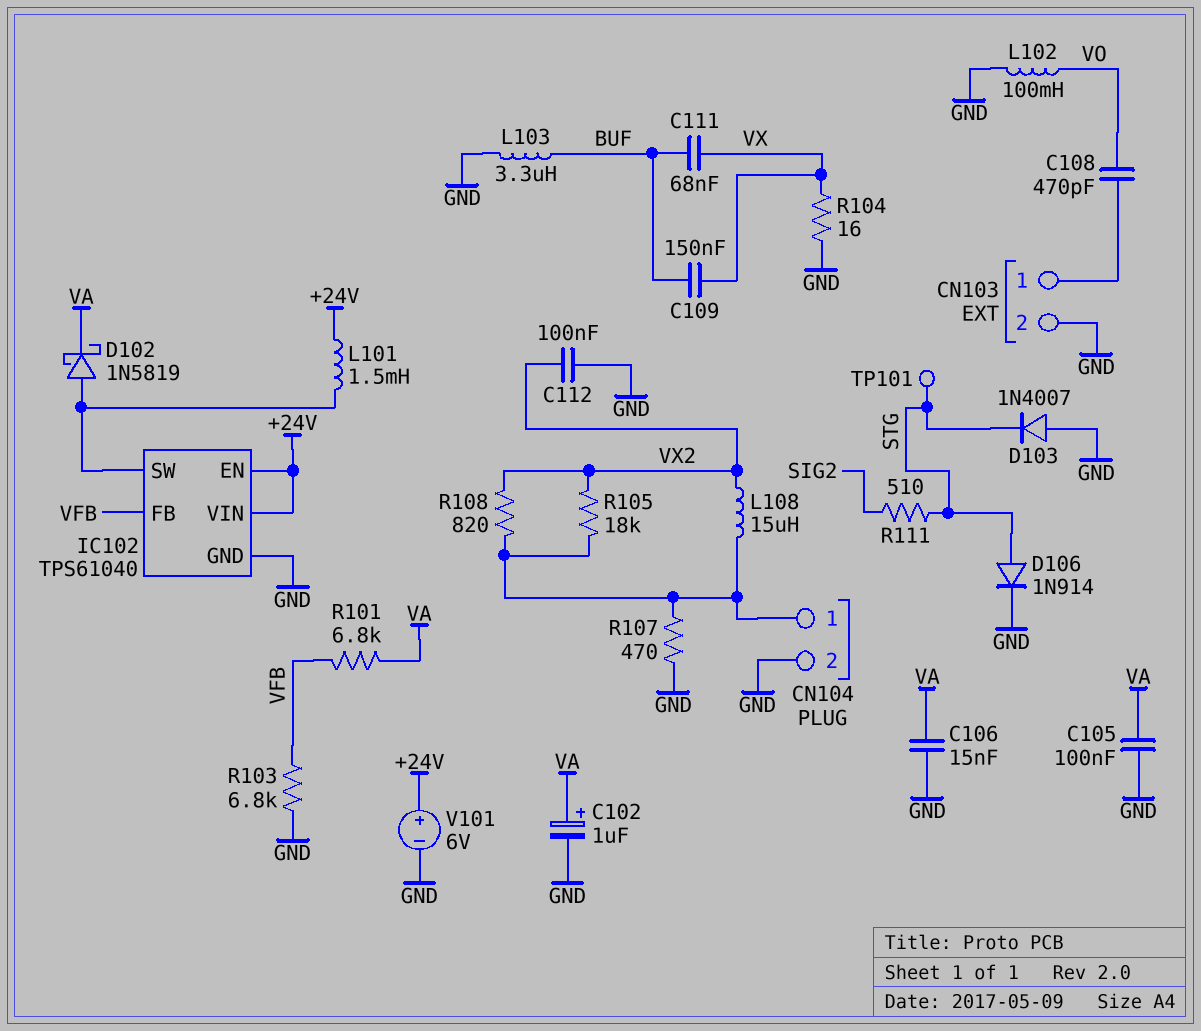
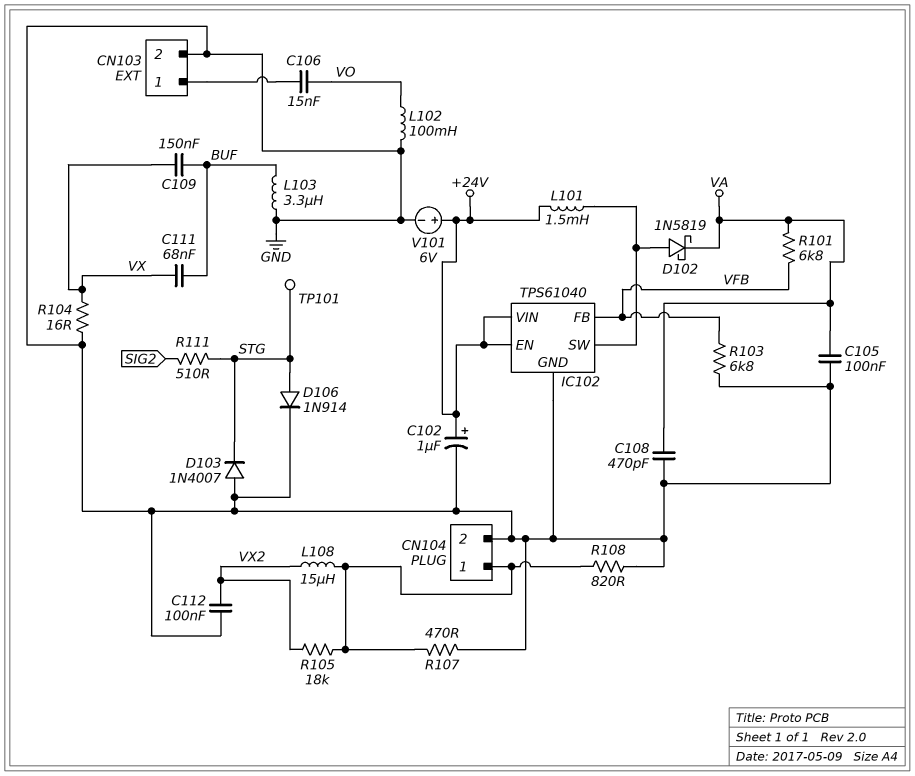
C102: 1uF (plus VA, minus GND) -> 1uF (plus +24V, minus GND)
C106: 15nF (GND, VA) -> 15nF (CN103/1, VO)
C108: 470pF (CN103/1, VO) -> 470pF (GND, VA)
R108: 820 (CN104/1, VX2) -> 820 (CN104/1, GND)

